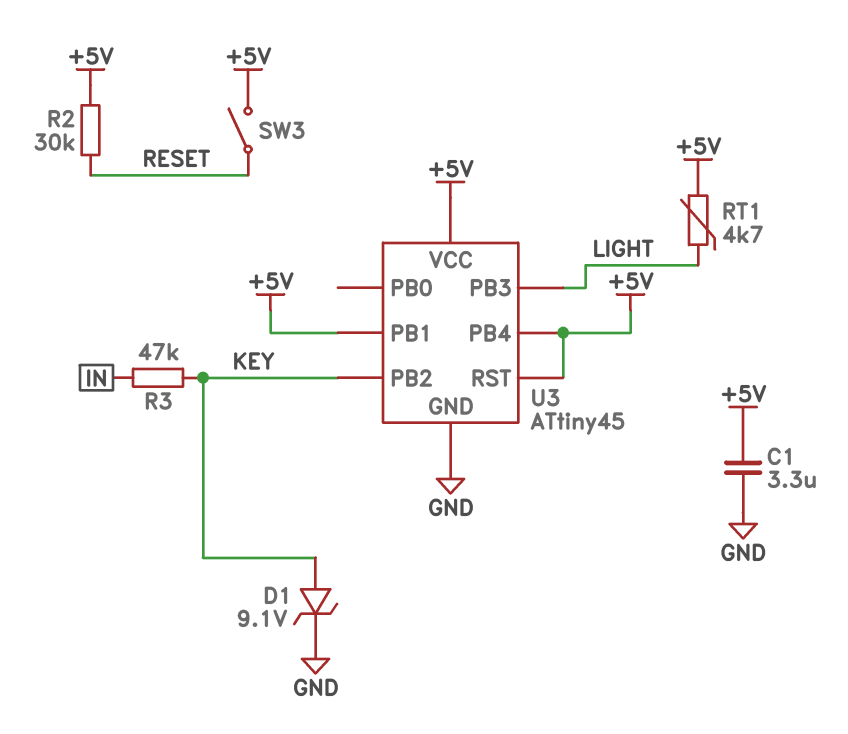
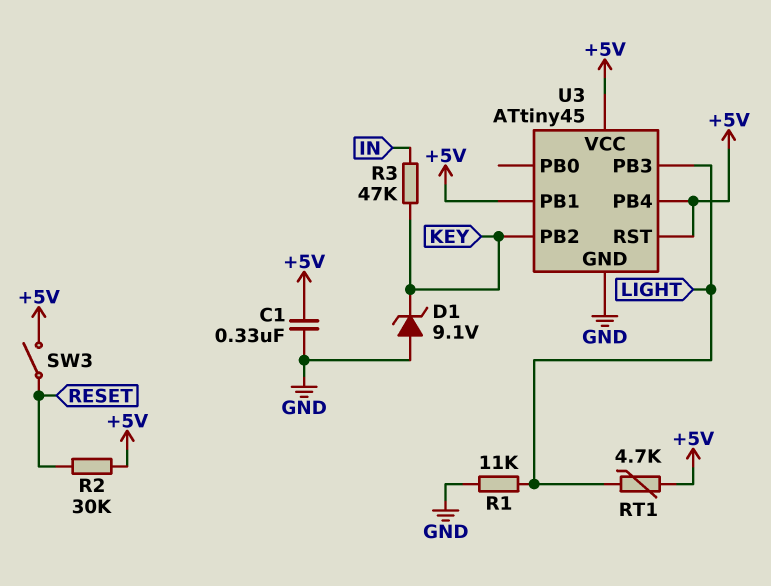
C1: 3.3uF (+5V, GND) -> 330nF (+5V, GND)
D1: zener 9.1V (A KEY, K GND) -> zener 9.1V (A GND, K KEY)
R1: none -> 11k (GND, LIGHT)

